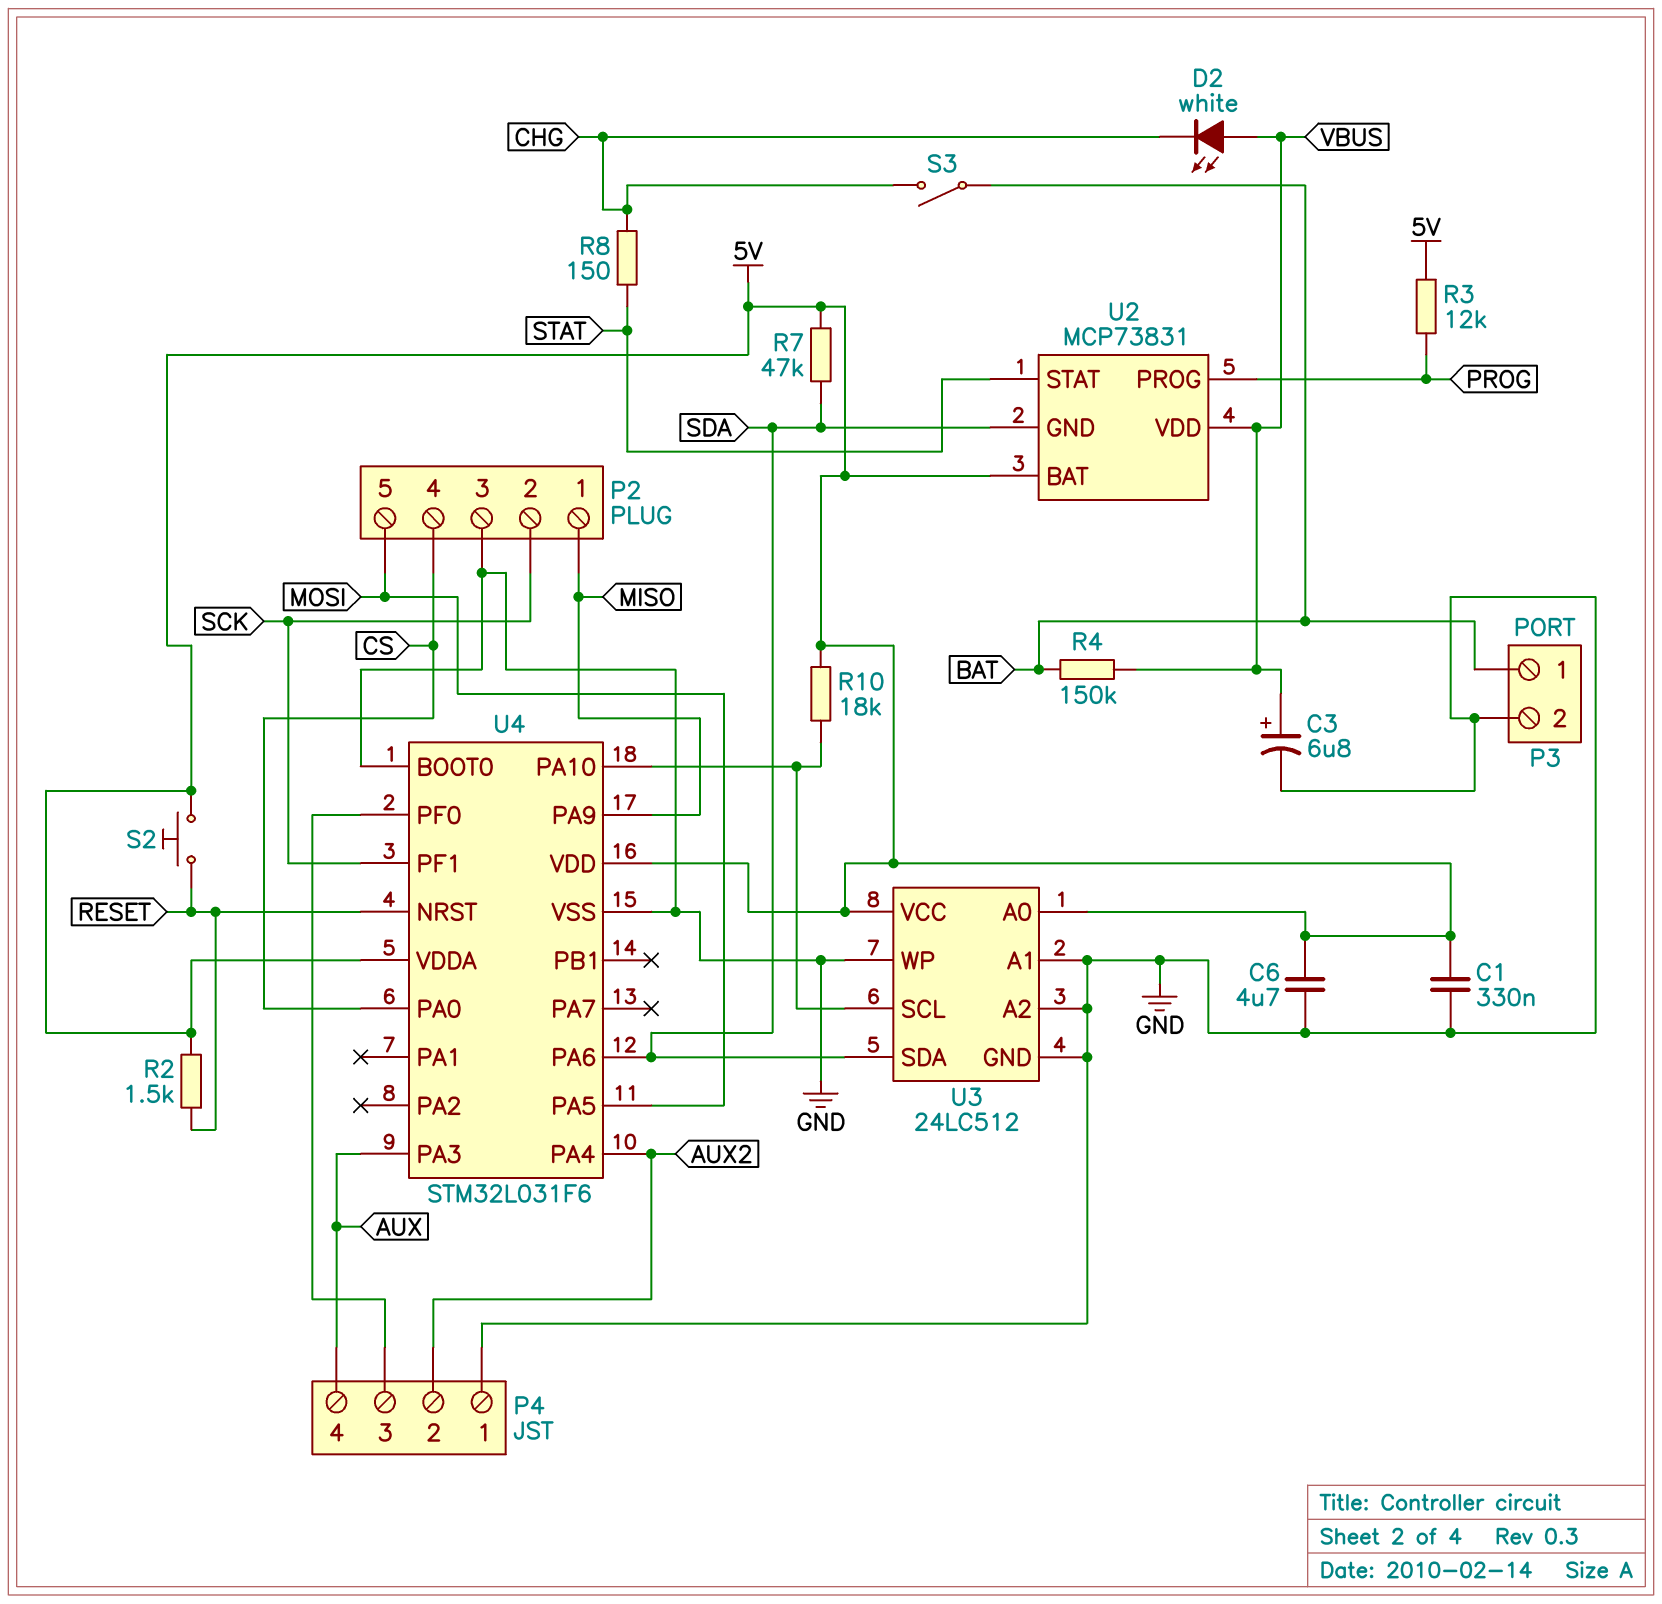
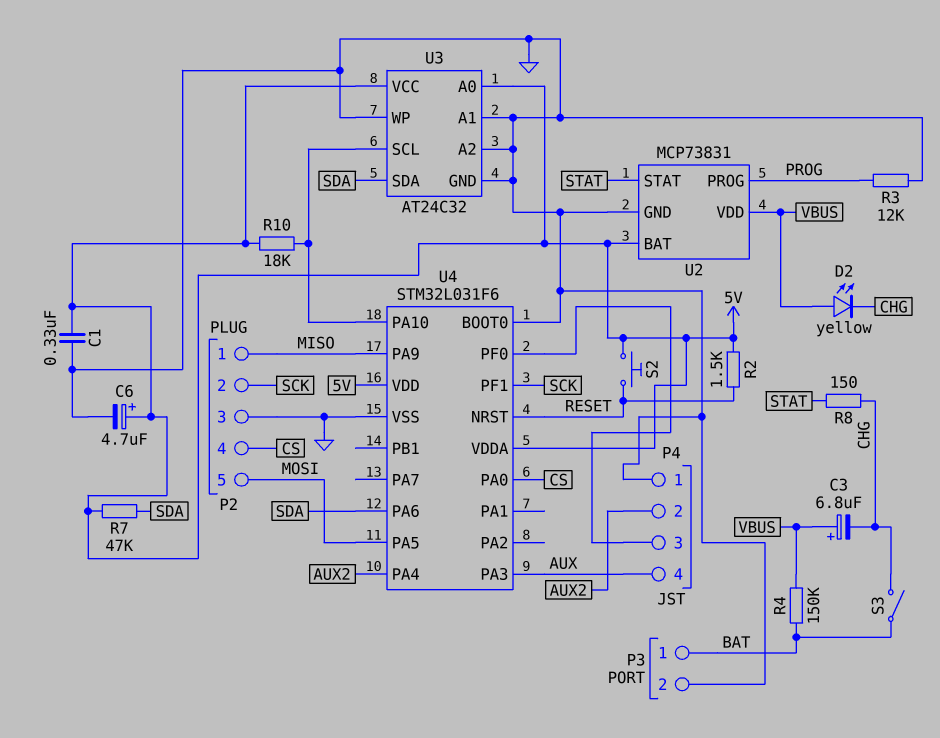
C3: 6.8uF (plus VBUS, minus GND) -> 6.8uF (plus VBUS, minus CHG)
C6: 4.7uF (5V, GND) -> 4.7uF (plus 5V, minus GND)
D2: LED white (A VBUS, K CHG) -> LED yellow (A VBUS, K CHG)
R3: 12k (5V, PROG) -> 12k (GND, PROG)
U2 pin GND: SDA -> GND
U3: 24LC512 -> AT24C32

